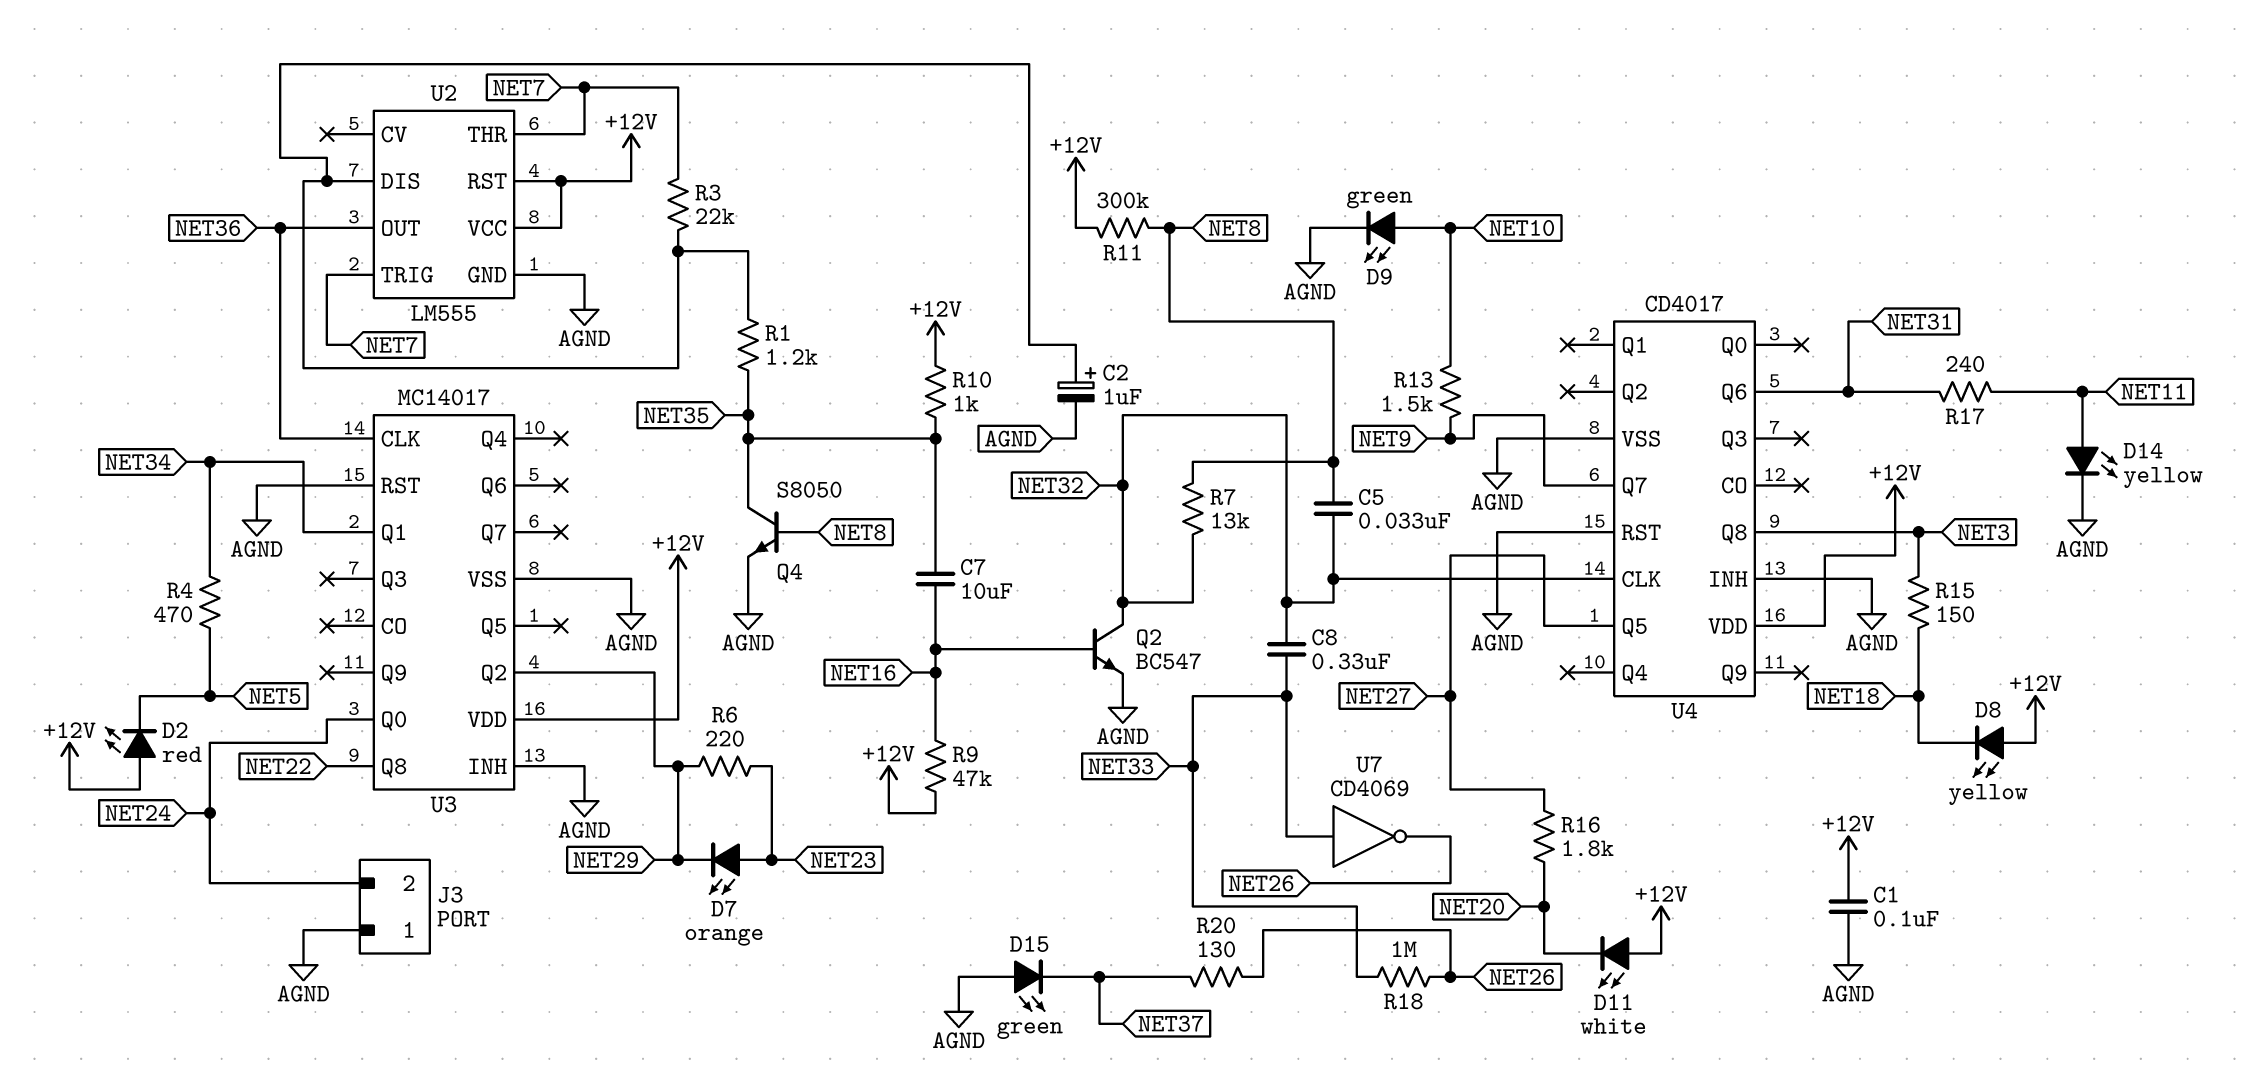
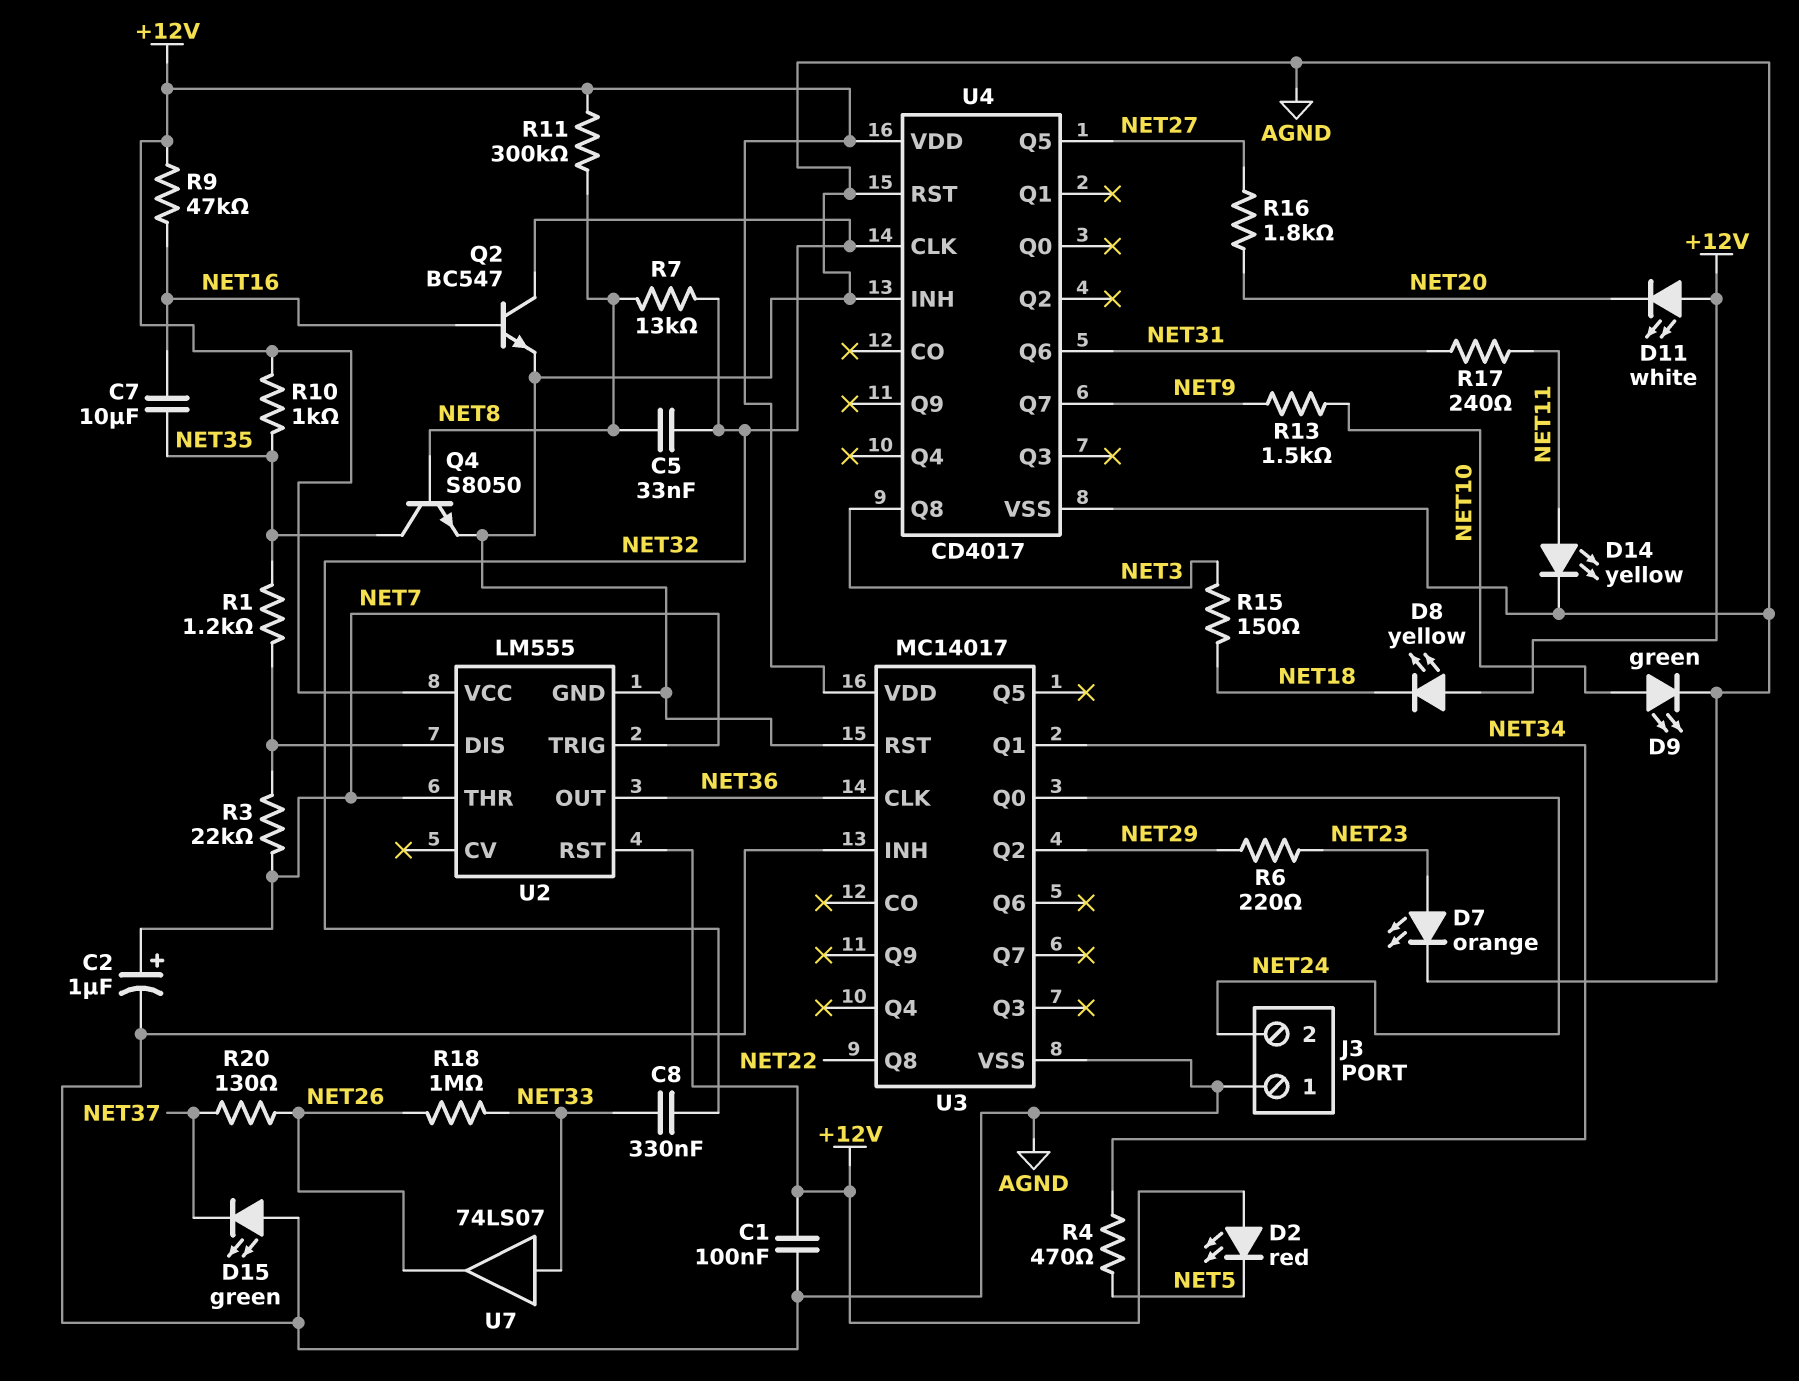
C2: 1uF (plus U2/DIS, minus AGND) -> 1uF (plus NET7, minus AGND)
D7: LED orange (A NET23, K NET29) -> LED orange (A NET23, K AGND)
U7: NOT CD4069 (in NET33, out NET26) -> buffer 74LS07 (in NET33, out NET26)

